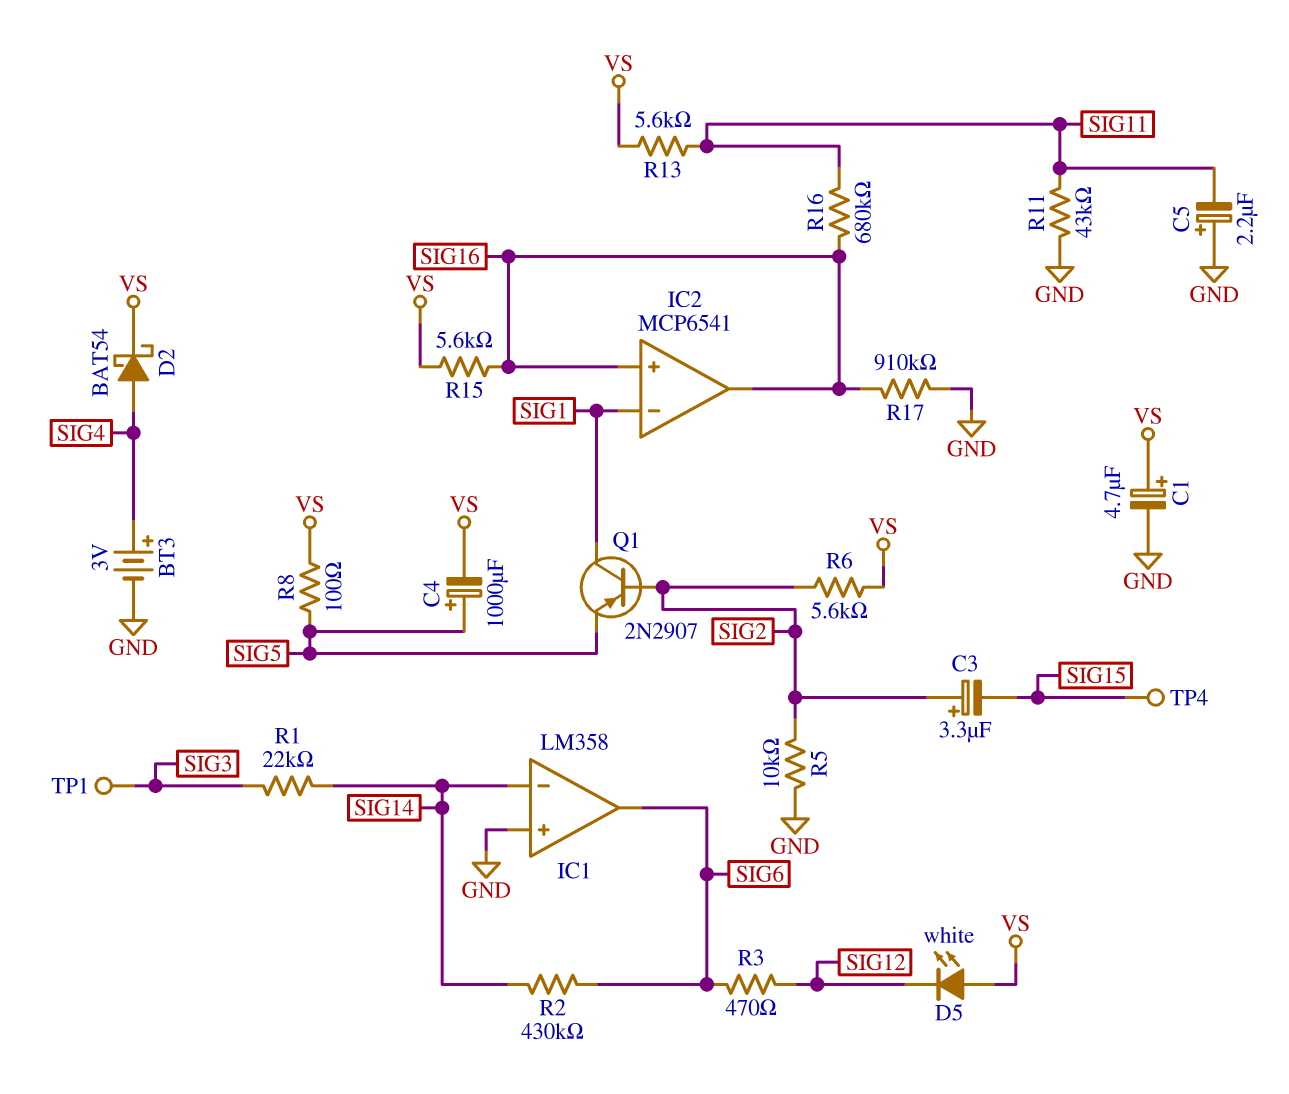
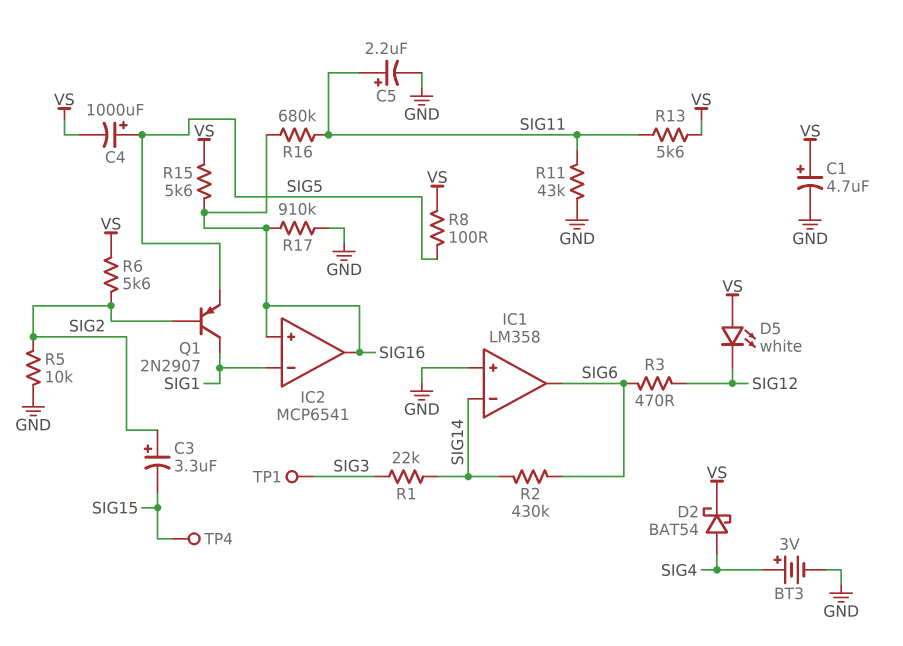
C5: 2.2uF (plus GND, minus SIG11) -> 2.2uF (plus SIG11, minus GND)

